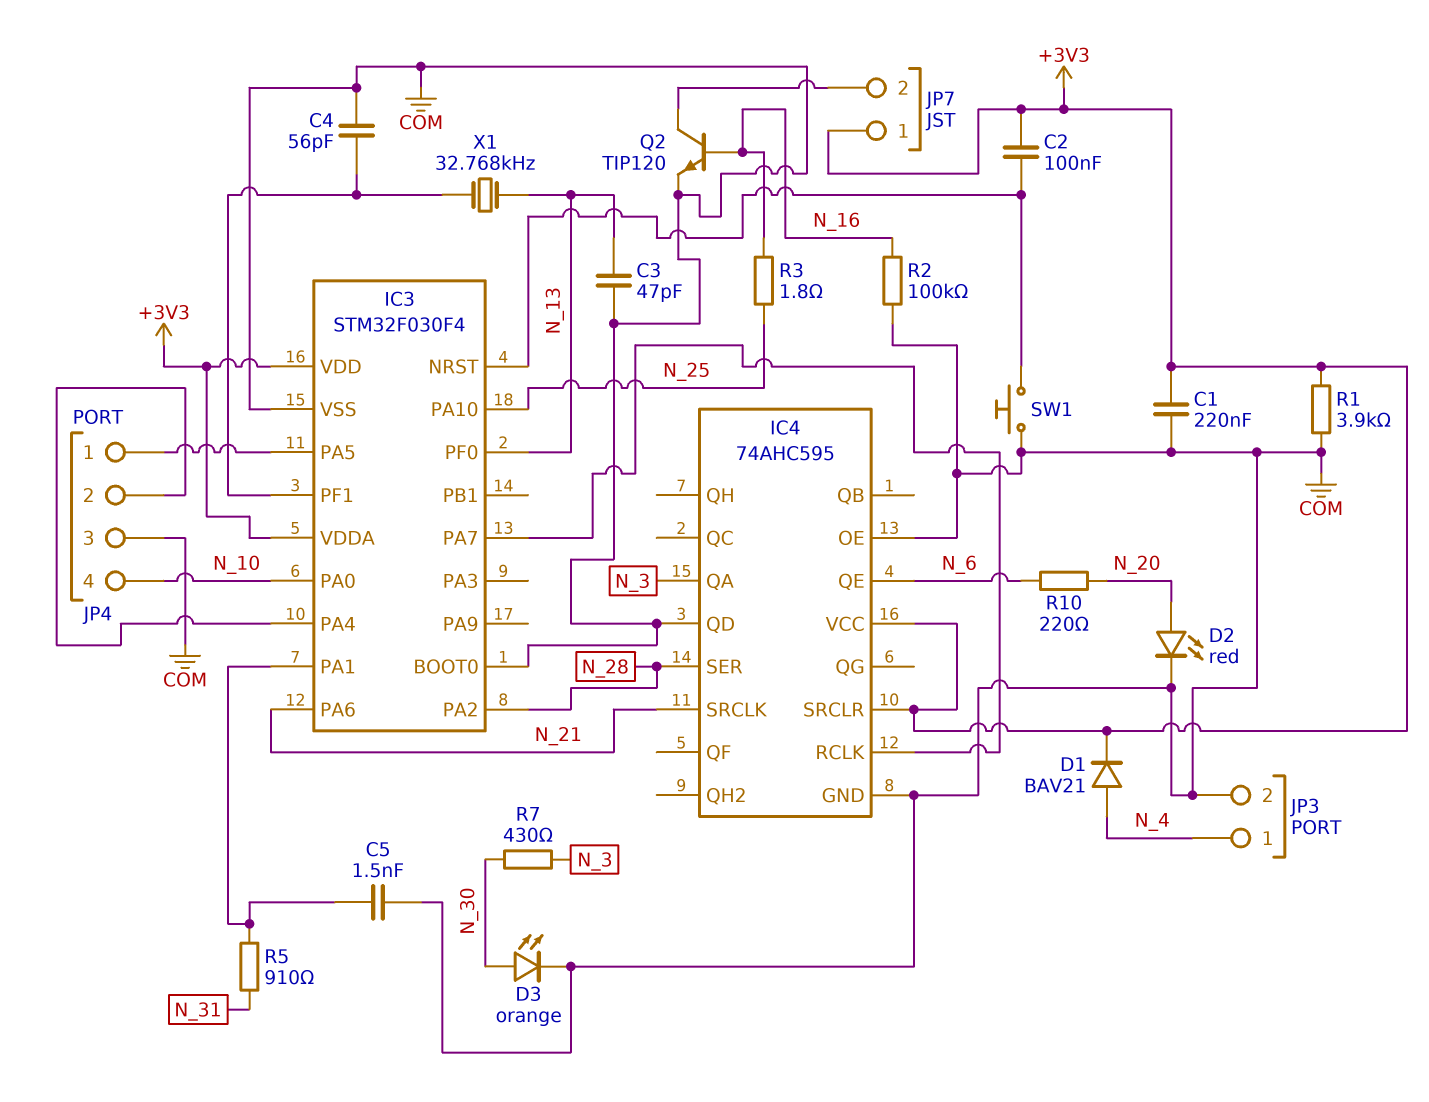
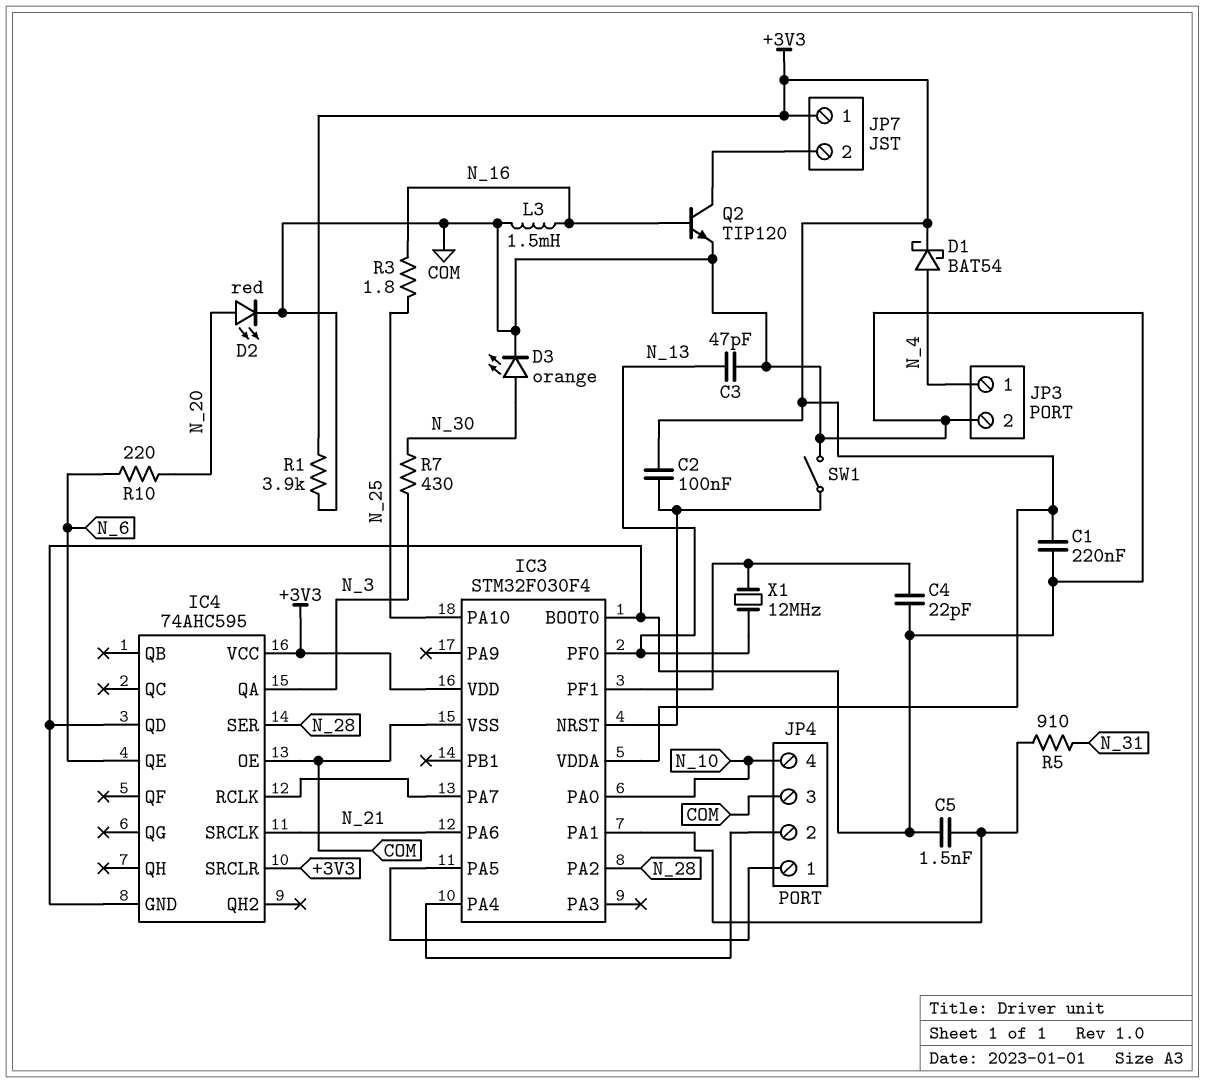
C4: 56pF (COM, IC3/PF1) -> 22pF (COM, IC3/PF1)
D1: diode BAV21 (A N_4, K +3V3) -> schottky BAT54 (A N_4, K +3V3)
L3: none -> 1.5mH (COM, N_16)
R2: 100k (COM, N_16) -> none
SW1: button (COM, IC3/NRST) -> switch (COM, IC3/NRST)
X1: 32.768kHz (IC3/PF1, N_13) -> 12MHz (IC3/PF1, N_13)

